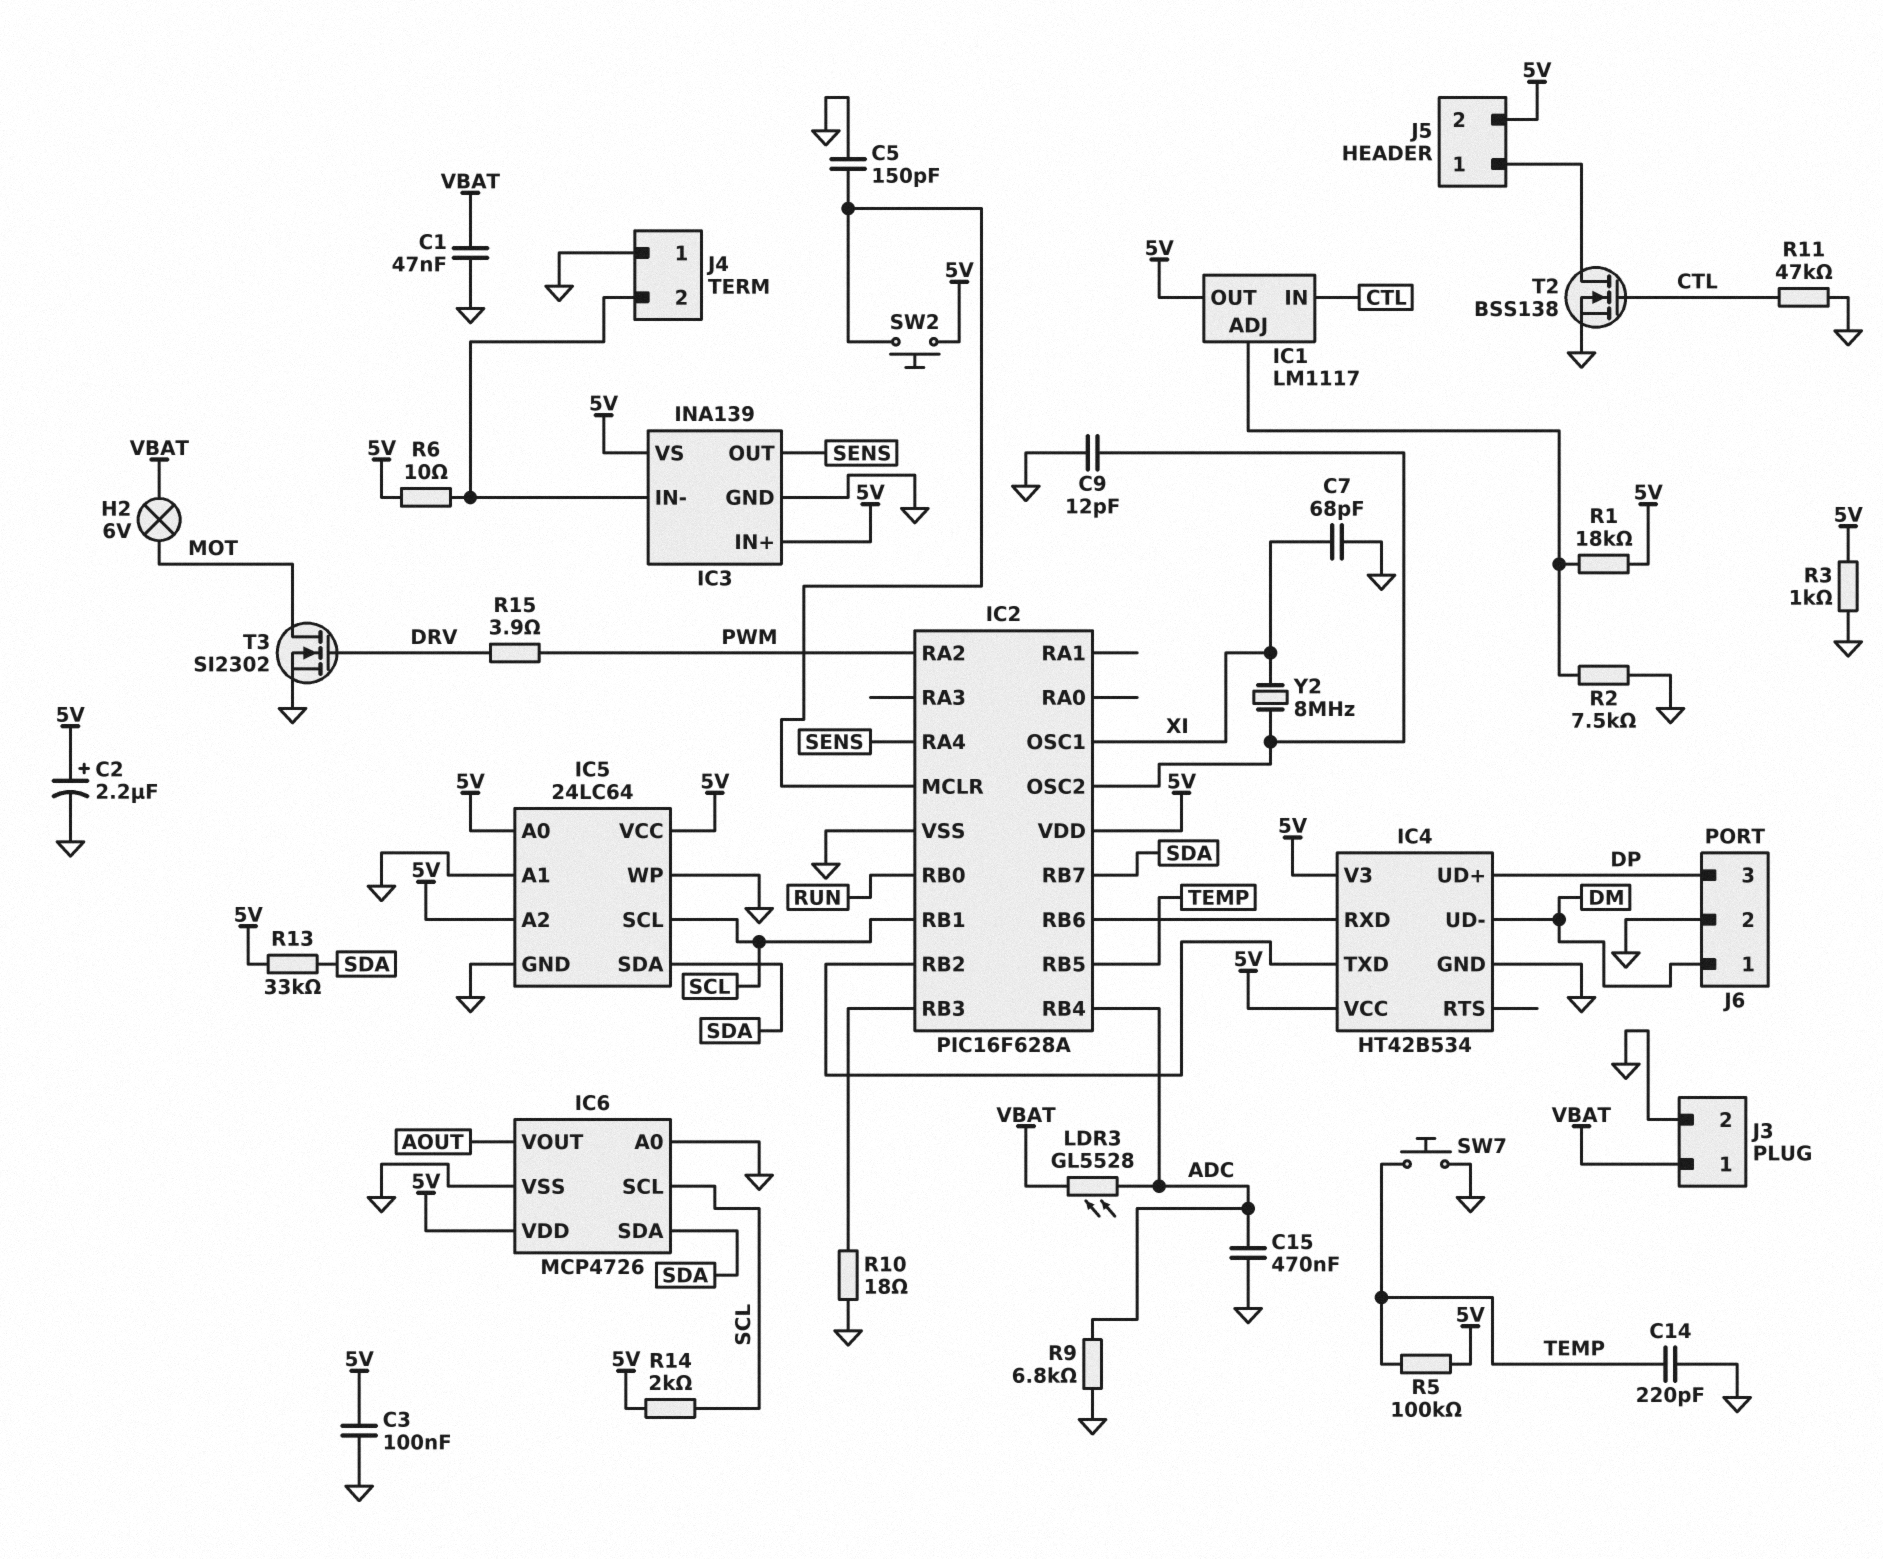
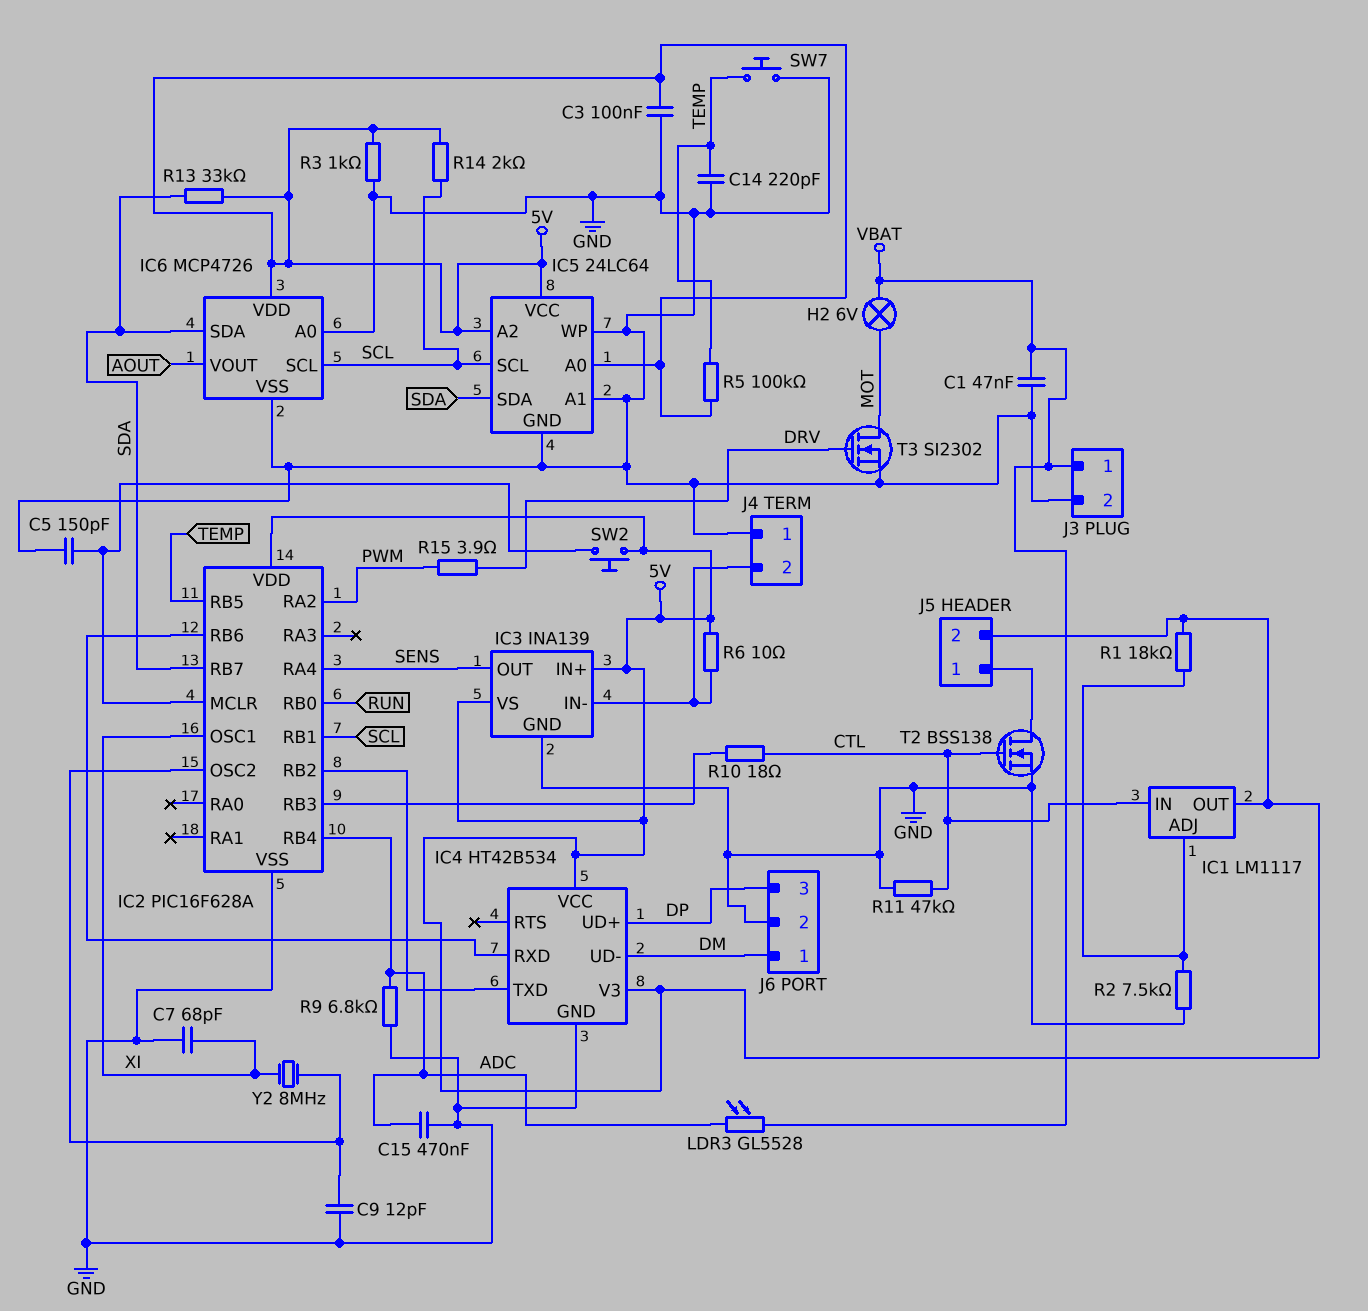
C2: 2.2uF (plus 5V, minus GND) -> none
R10: 18 (GND, IC2/RB3) -> 18 (CTL, IC2/RB3)

